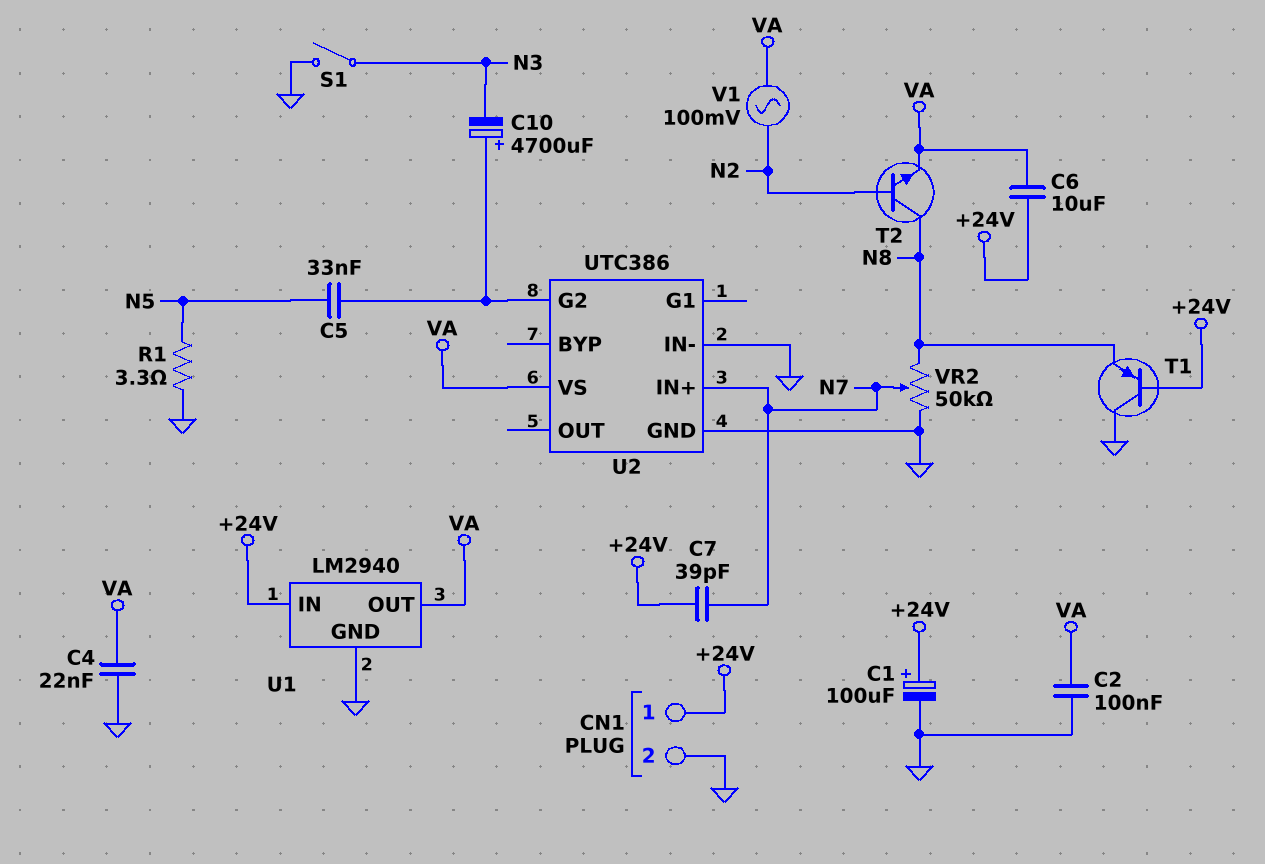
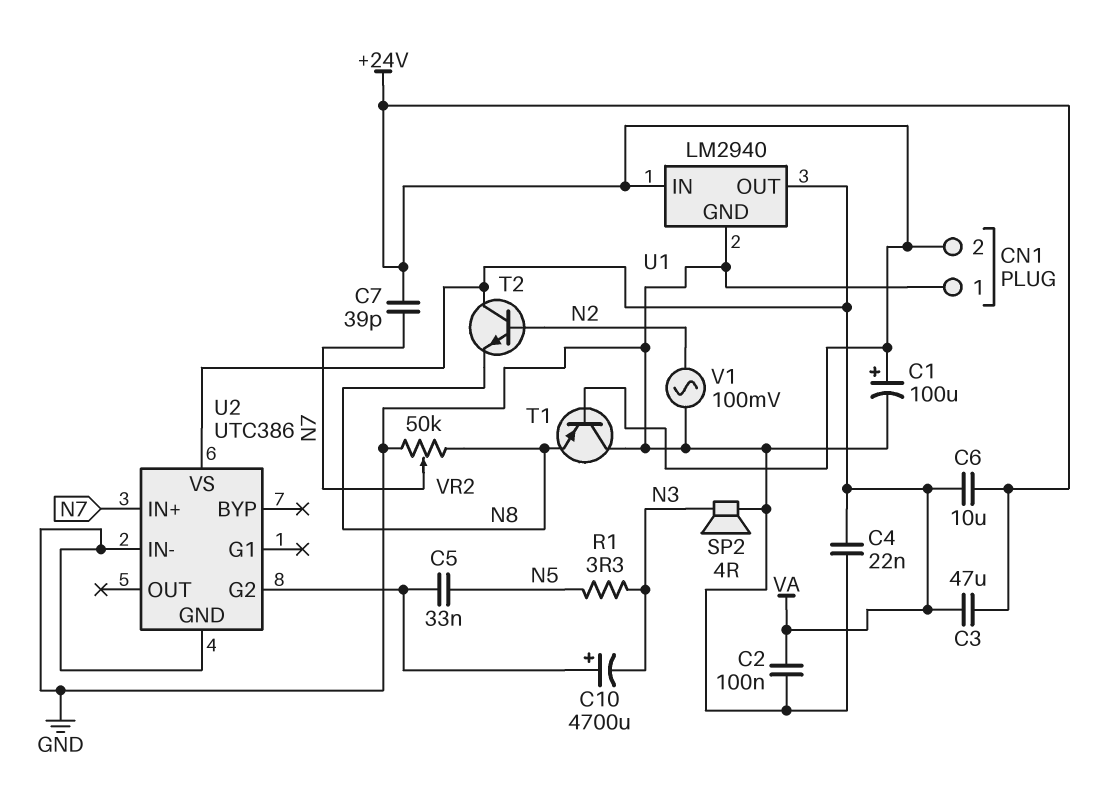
C3: none -> 47uF (+24V, VA)
CN1 pin 1: +24V -> GND
CN1 pin 2: GND -> +24V
R1: 3.3 (GND, N5) -> 3.3 (N3, N5)
S1: switch (GND, N3) -> none
SP2: none -> speaker 4R (GND, N3)
T2: NPN (B N2, C N8, E VA) -> NPN (B N2, C VA, E N8)
V1: AC 100mV (N2, VA) -> AC 100mV (GND, N2)

